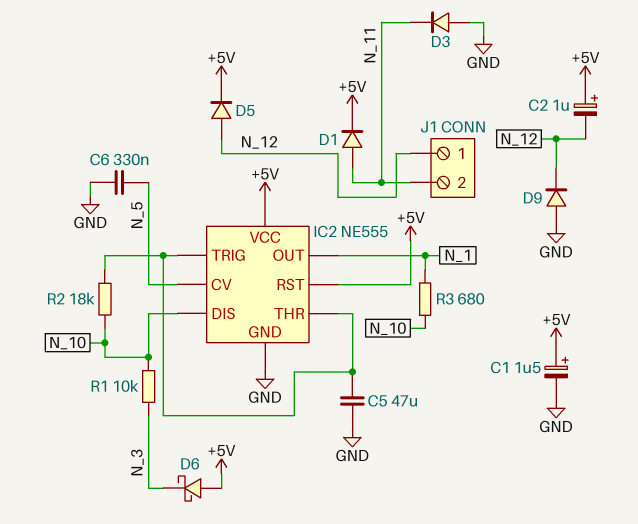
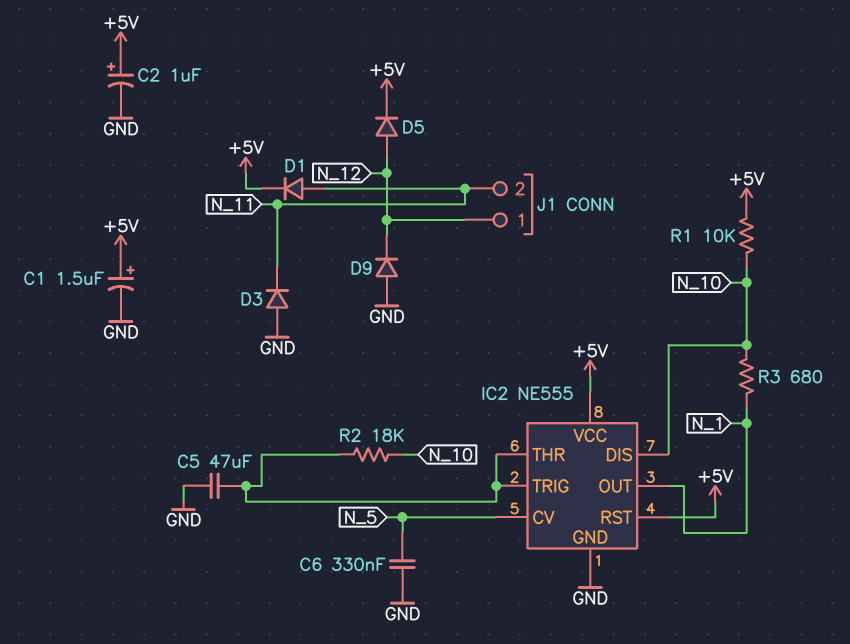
C2: 1uF (plus +5V, minus N_12) -> 1uF (plus +5V, minus GND)
D6: schottky (A +5V, K N_3) -> none
R1: 10k (N_3, N_10) -> 10k (+5V, N_10)

